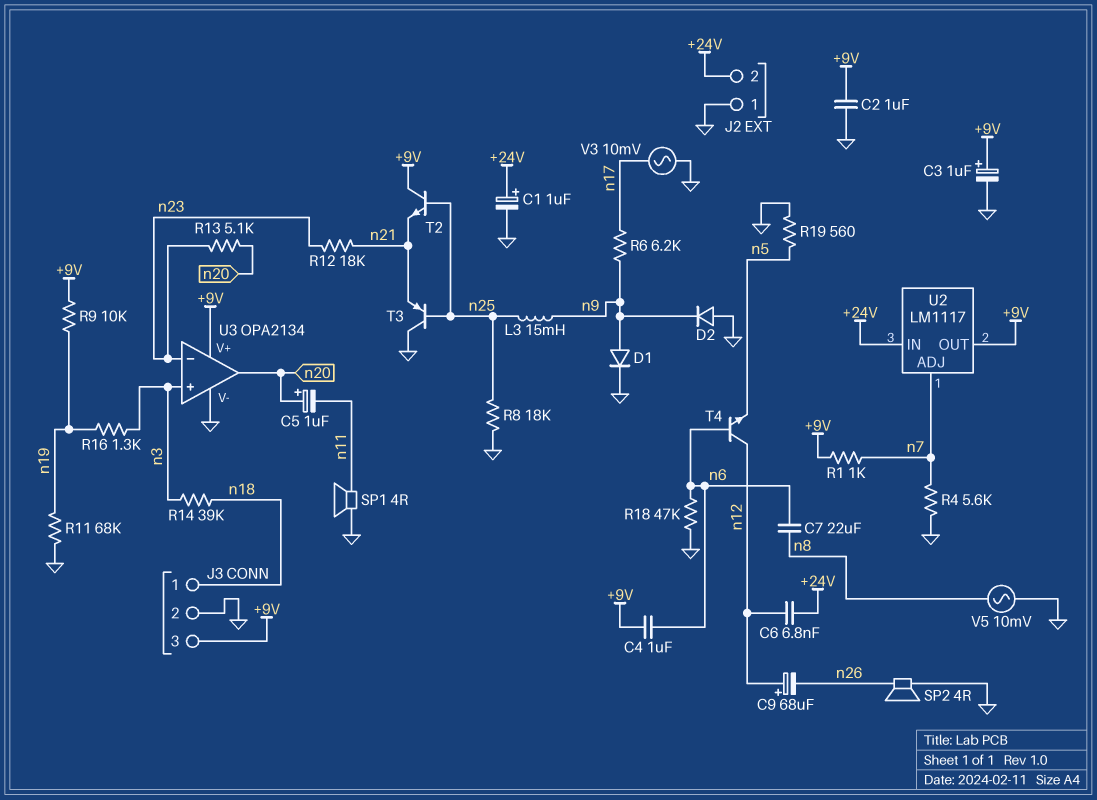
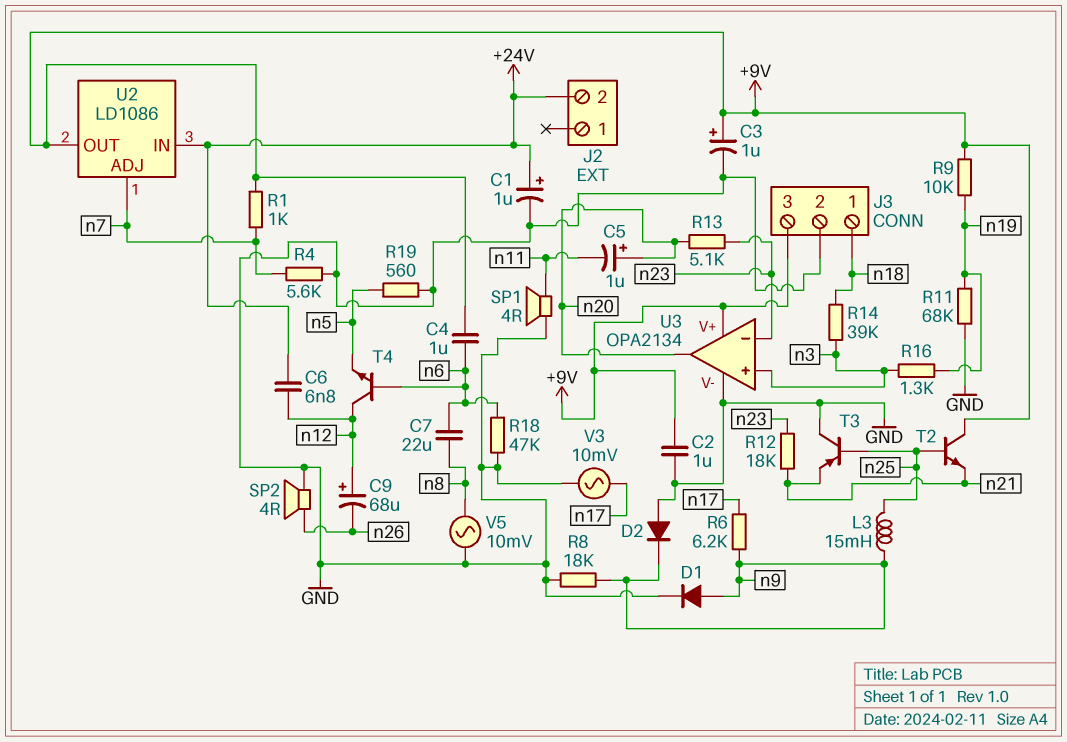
J2 pin 1: GND -> none
R8: 18k (GND, n25) -> 18k (GND, n9)
U2: LM1117 -> LD1086

